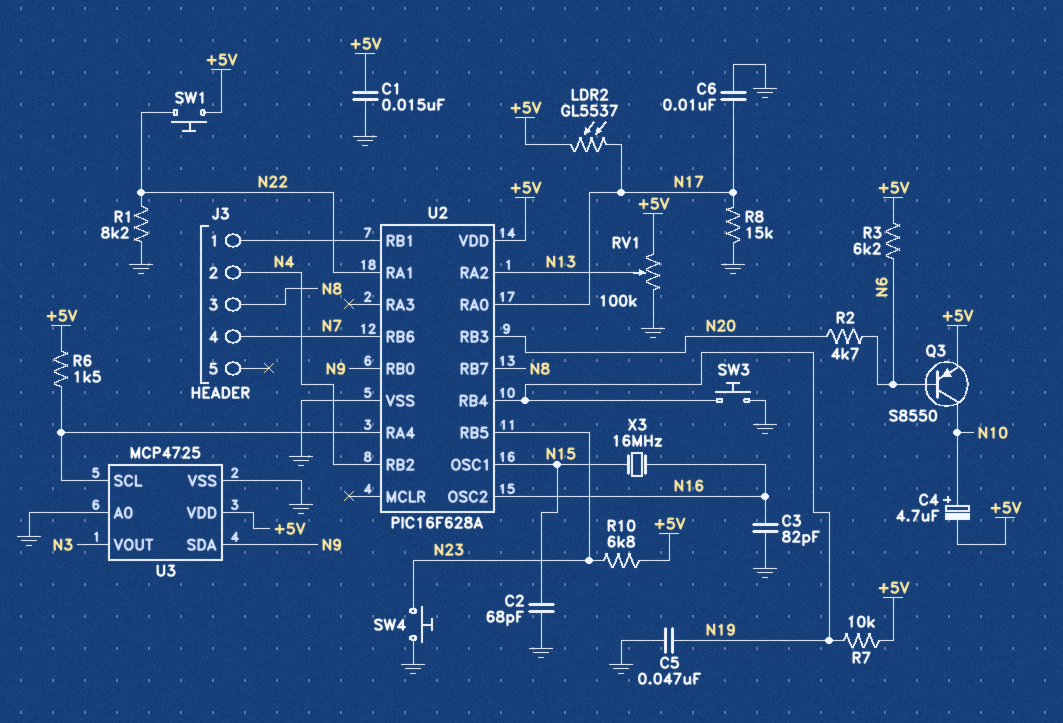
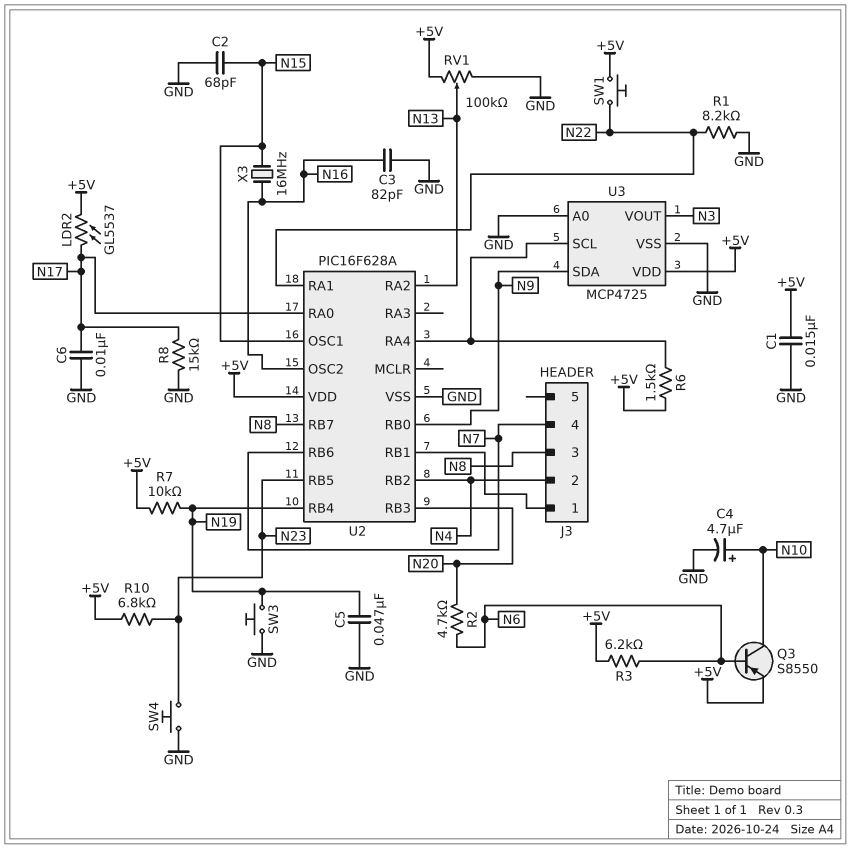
C4: 4.7uF (plus N10, minus +5V) -> 4.7uF (plus N10, minus GND)

